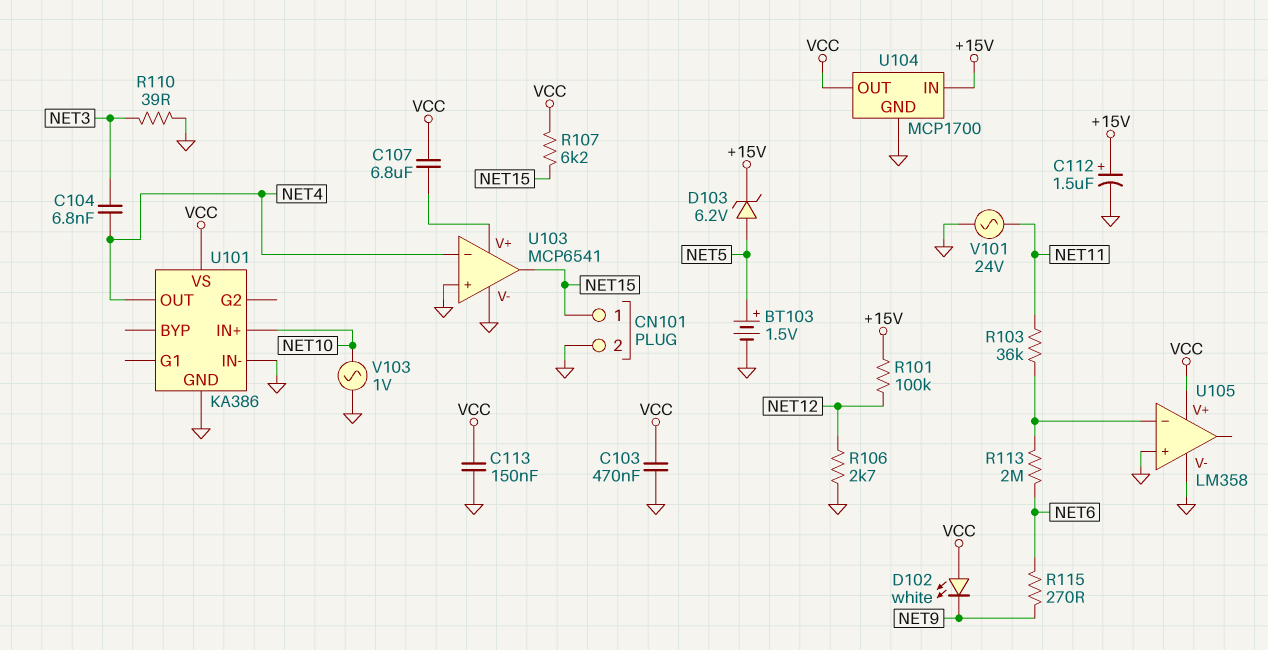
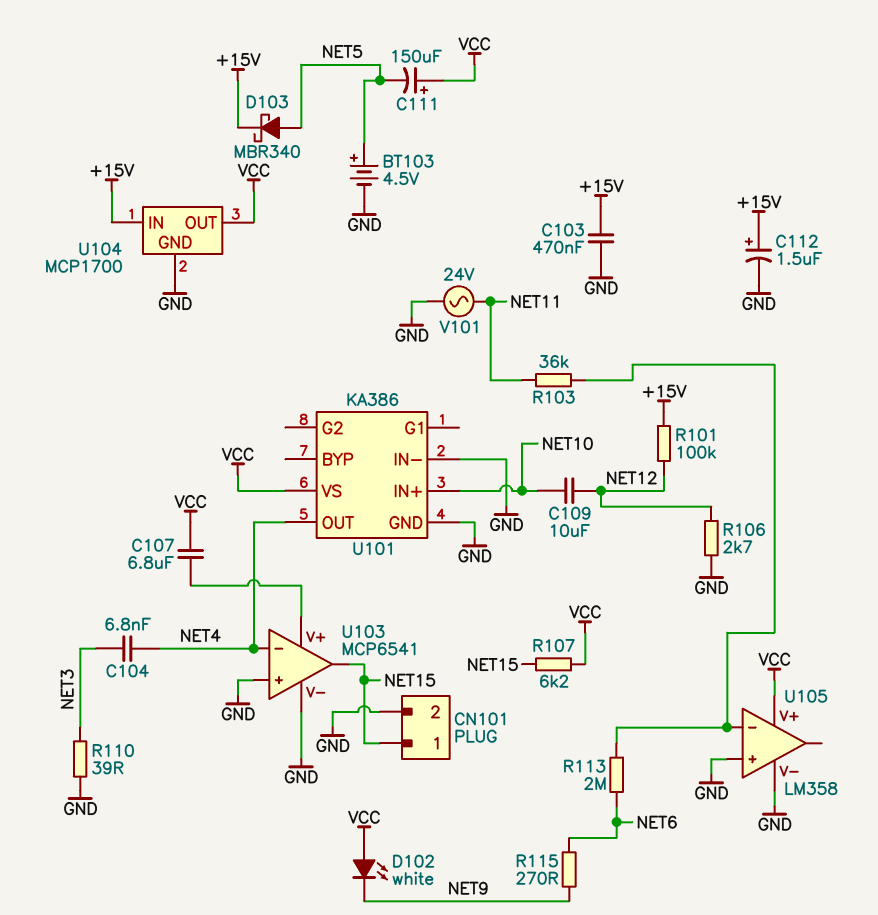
BT103: 1.5V (plus NET5, minus GND) -> 4.5V (plus NET5, minus GND)
C103: 470nF (GND, VCC) -> 470nF (+15V, GND)
C109: none -> 10uF (NET10, NET12)
C111: none -> 150uF (plus VCC, minus NET5)
C113: 150nF (GND, VCC) -> none
D103: zener 6.2V (A NET5, K +15V) -> schottky MBR340 (A NET5, K +15V)
V103: AC 1V (GND, NET10) -> none

